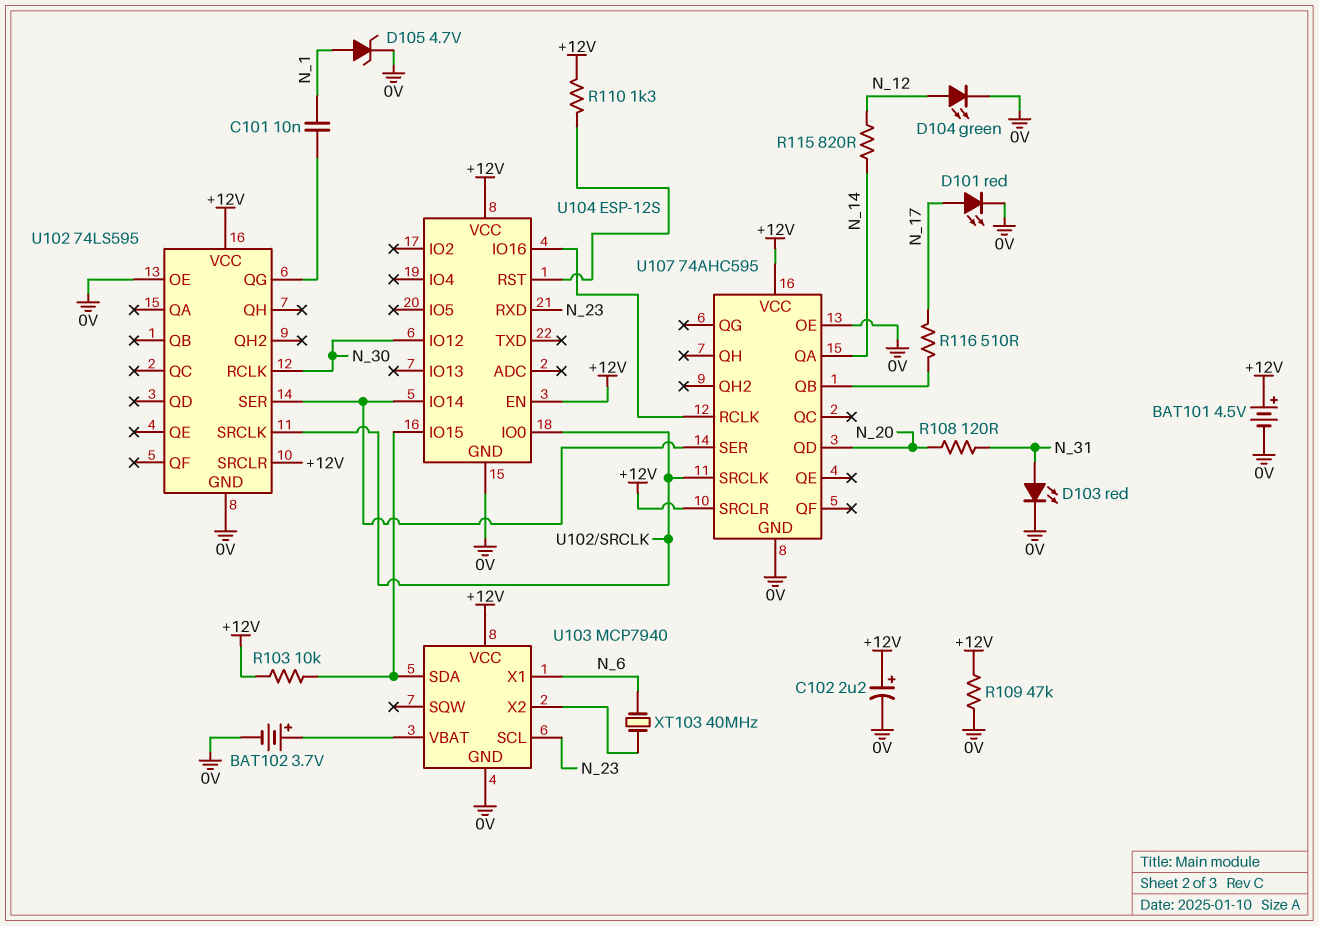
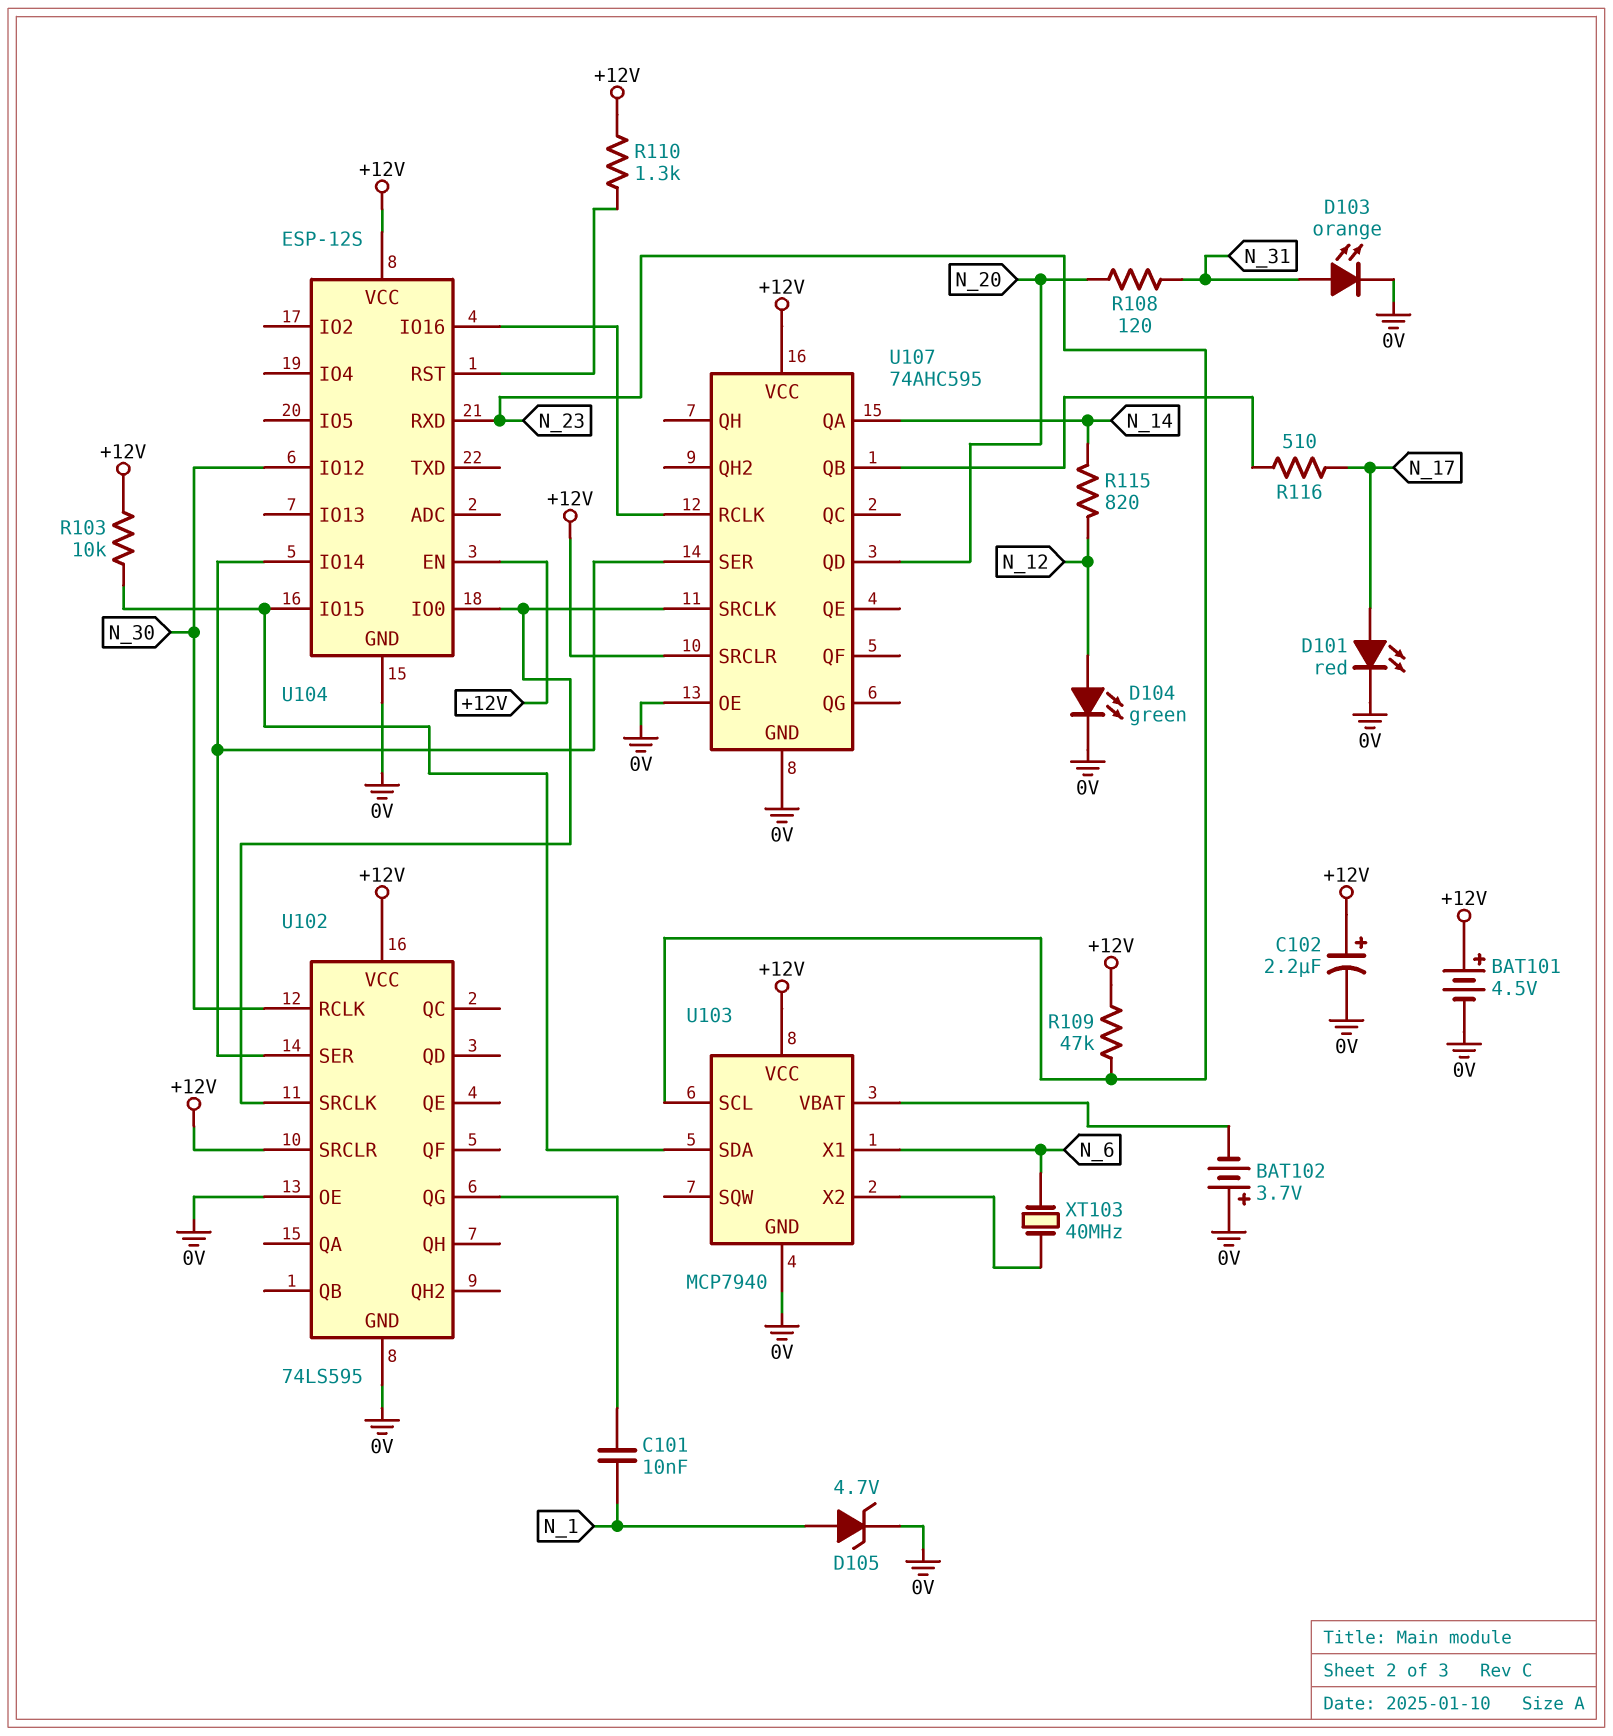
BAT102: 3.7V (plus U103/VBAT, minus 0V) -> 3.7V (plus 0V, minus U103/VBAT)
D103: LED red (A N_31, K 0V) -> LED orange (A N_31, K 0V)
R109: 47k (+12V, 0V) -> 47k (+12V, N_23)

